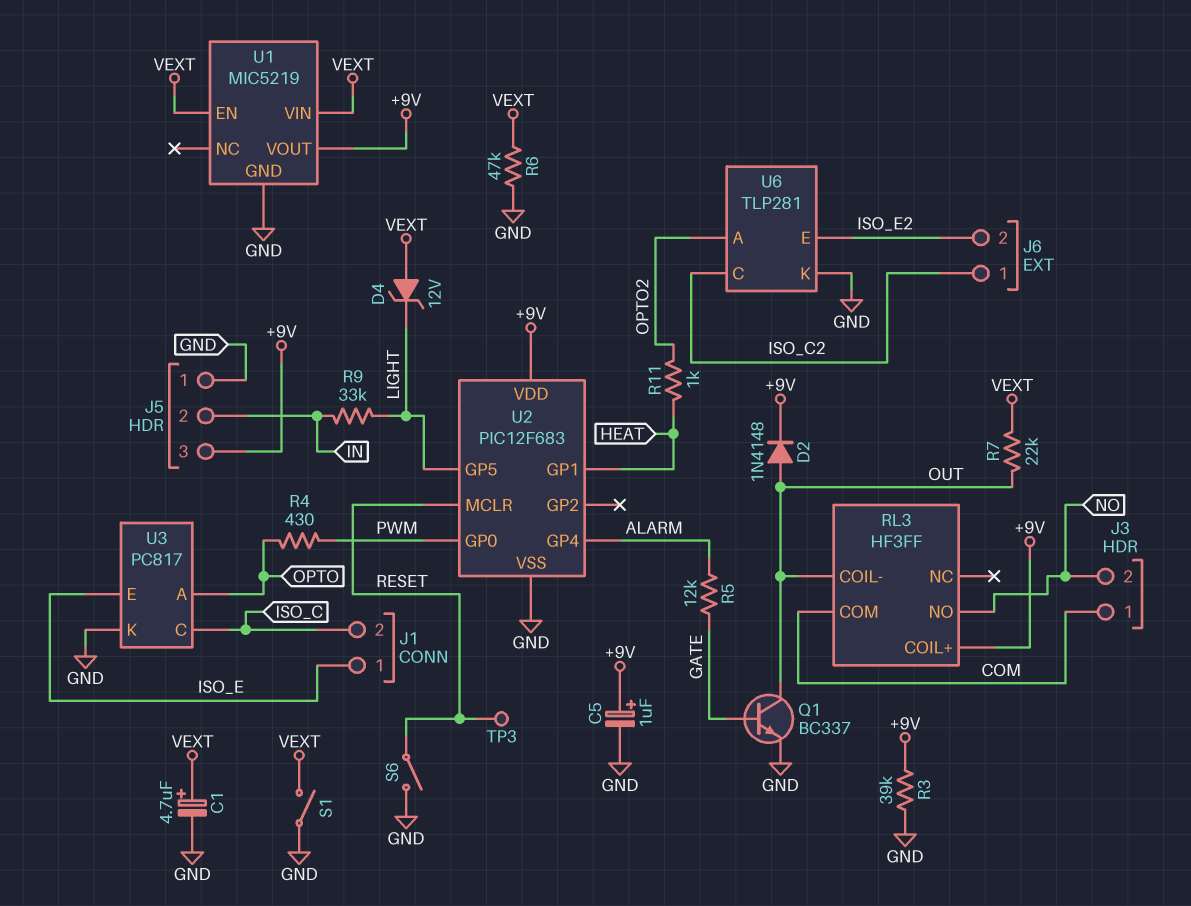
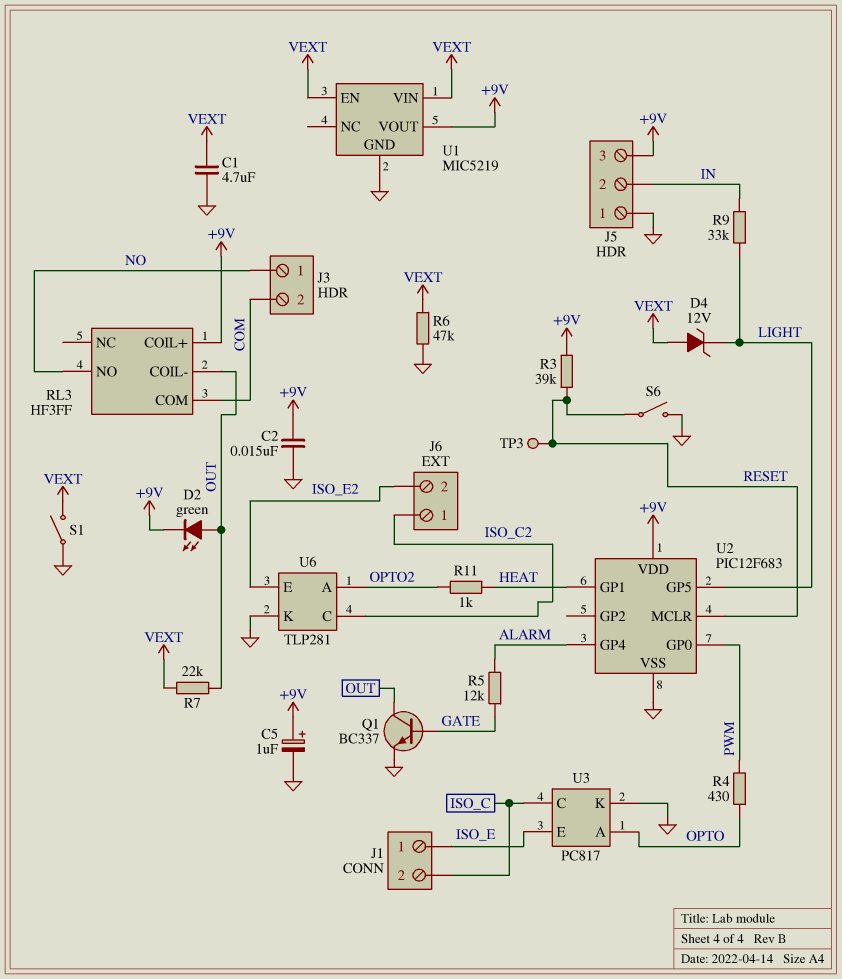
C1: 4.7uF (plus VEXT, minus GND) -> 4.7uF (GND, VEXT)
C2: none -> 15nF (+9V, GND)
D2: diode 1N4148 (A OUT, K +9V) -> LED green (A OUT, K +9V)
J3 pin 1: COM -> NO
J3 pin 2: NO -> COM
R3: 39k (+9V, GND) -> 39k (+9V, RESET)

